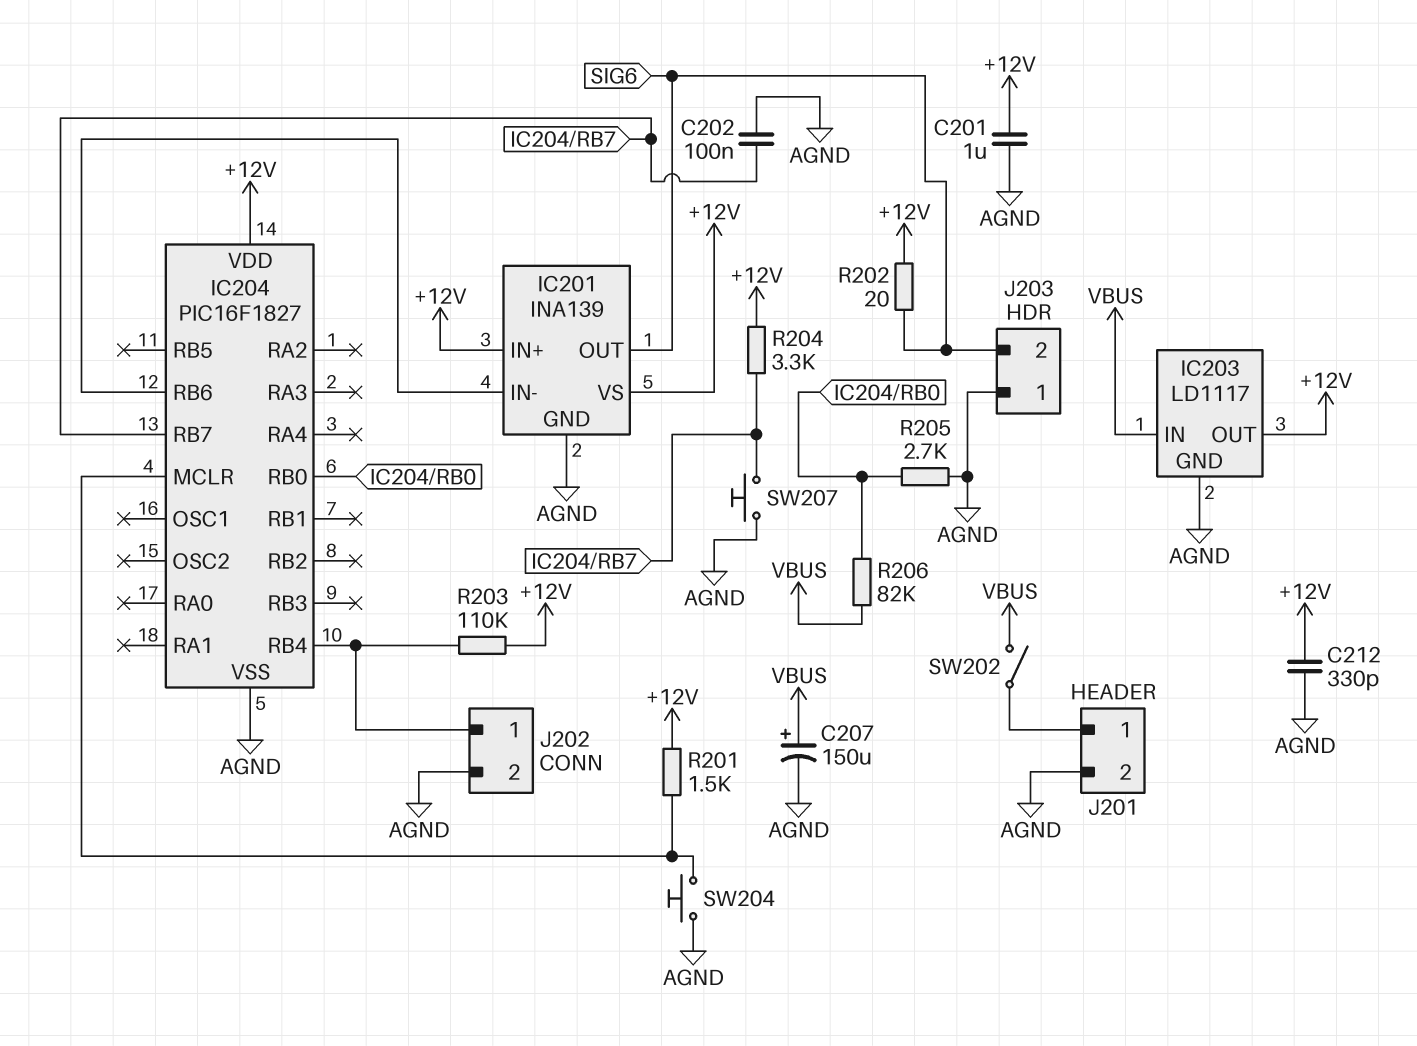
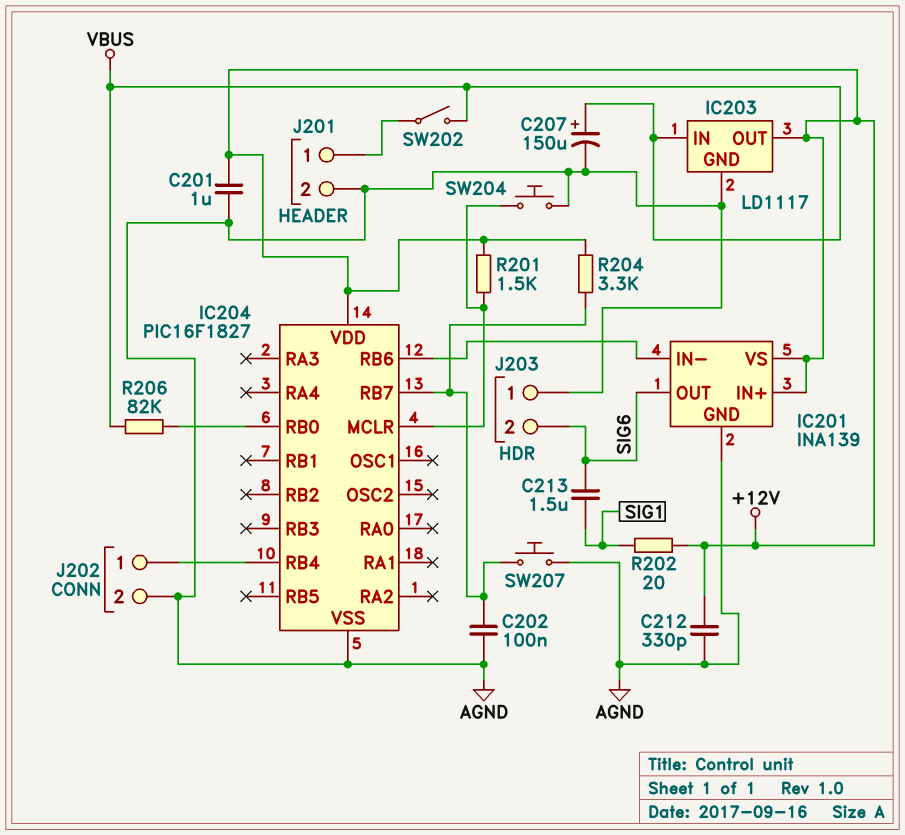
C213: none -> 1.5uF (SIG1, SIG6)
R202: 20 (+12V, SIG6) -> 20 (+12V, SIG1)
R203: 110k (+12V, IC204/RB4) -> none
R205: 2.7k (AGND, IC204/RB0) -> none

